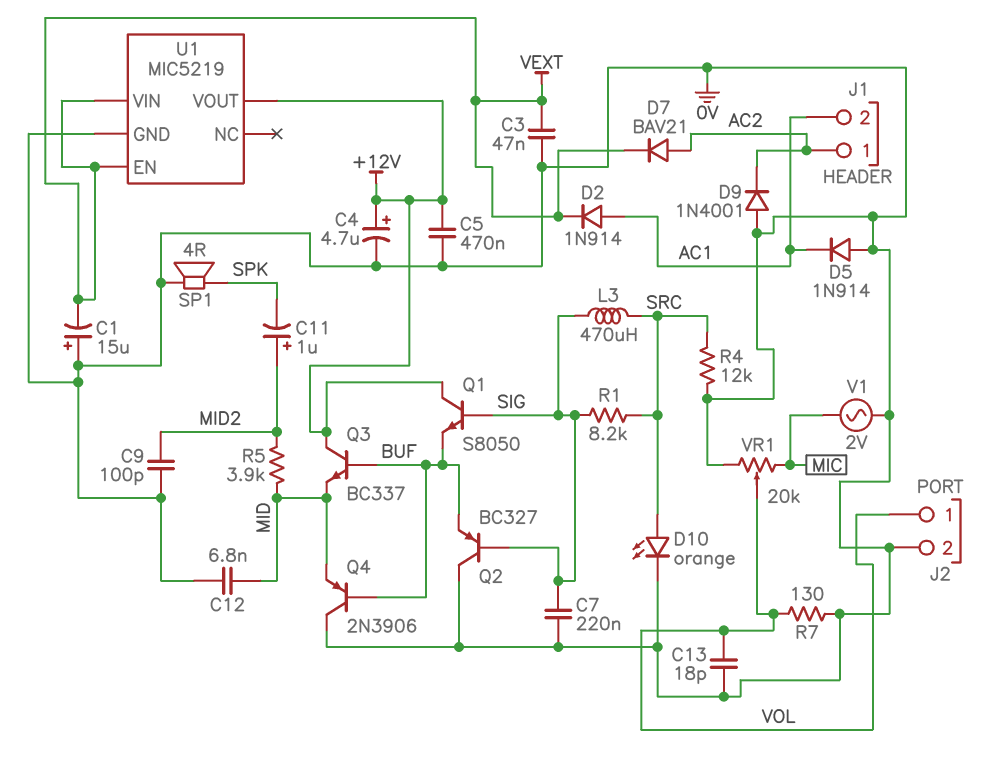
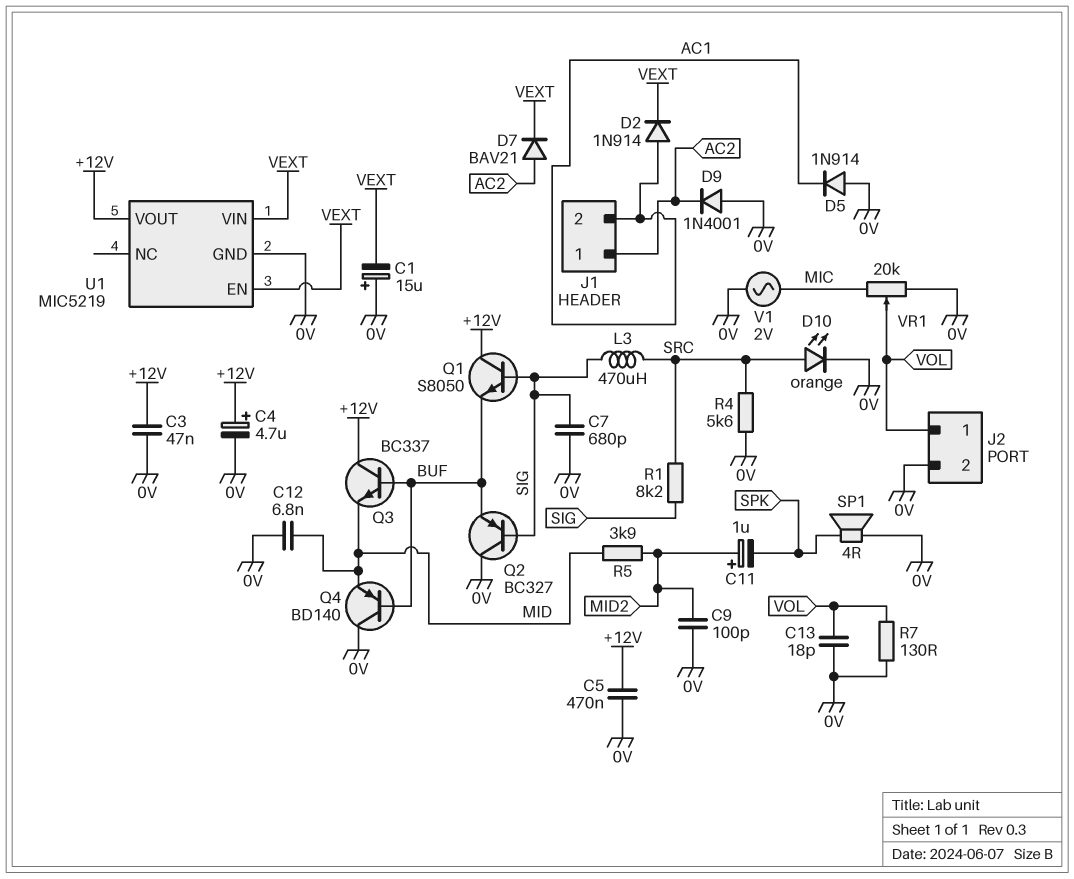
C3: 47nF (0V, VEXT) -> 47nF (+12V, 0V)
C7: 220nF (0V, SIG) -> 680pF (0V, SIG)
Q4: PNP 2N3906 (B BUF, C 0V, E MID) -> PNP BD140 (B BUF, C 0V, E MID)
R4: 12k (0V, SRC) -> 5.6k (0V, SRC)

